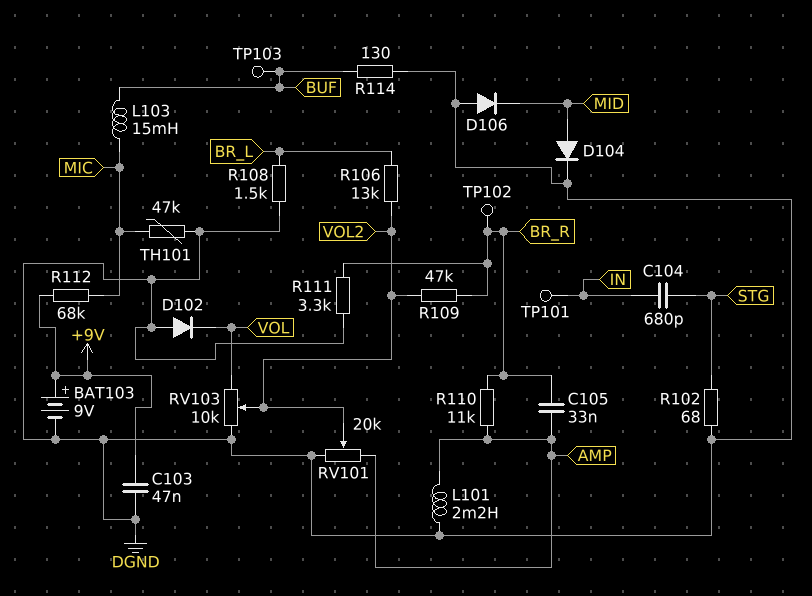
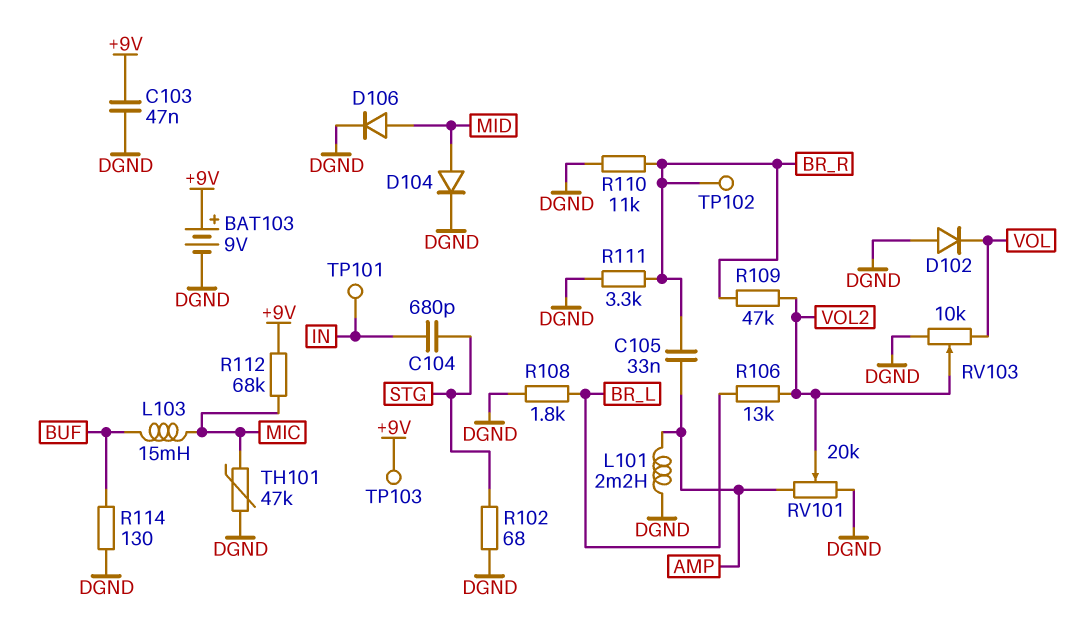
D106: diode (A DGND, K MID) -> diode (A MID, K DGND)
R108: 1.5k (BR_L, DGND) -> 1.8k (BR_L, DGND)
R110: 11k (AMP, BR_R) -> 11k (BR_R, DGND)
TP103: test point (BUF) -> test point (+9V)

